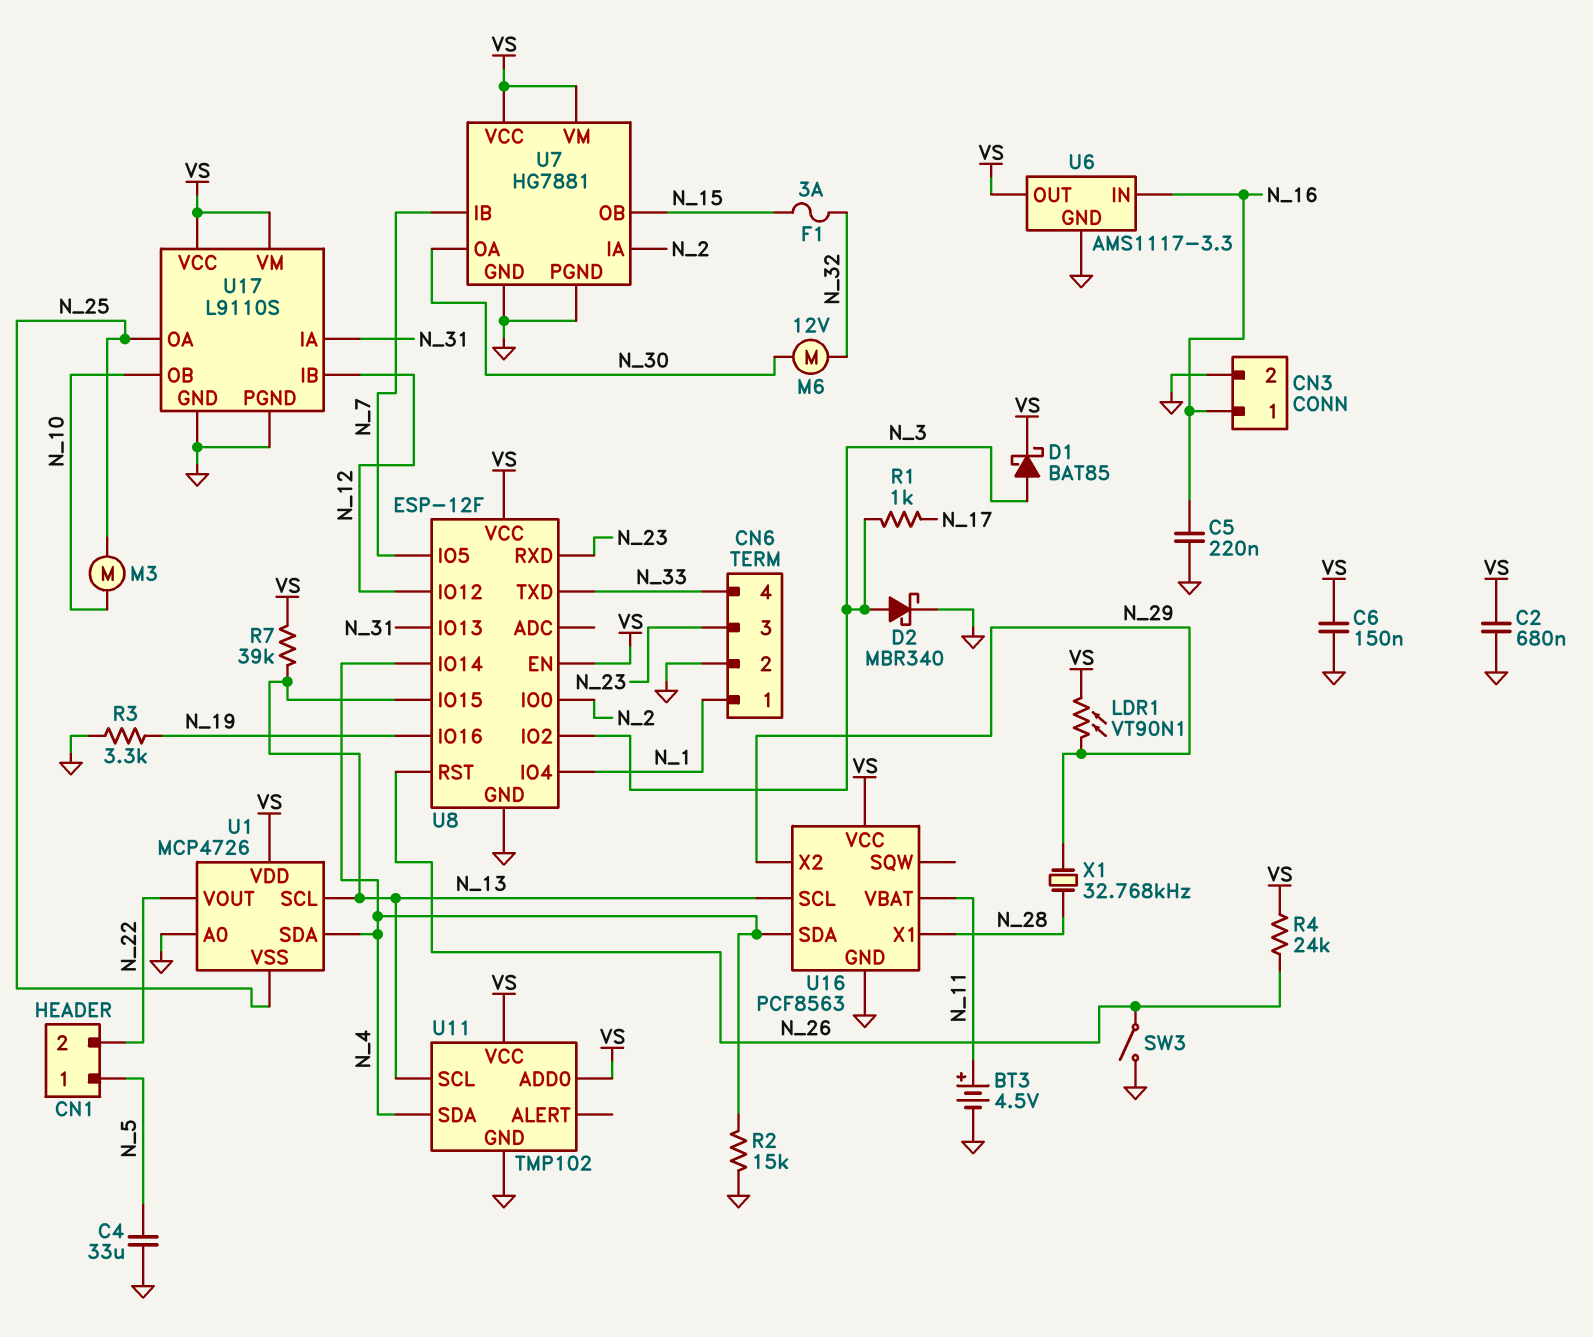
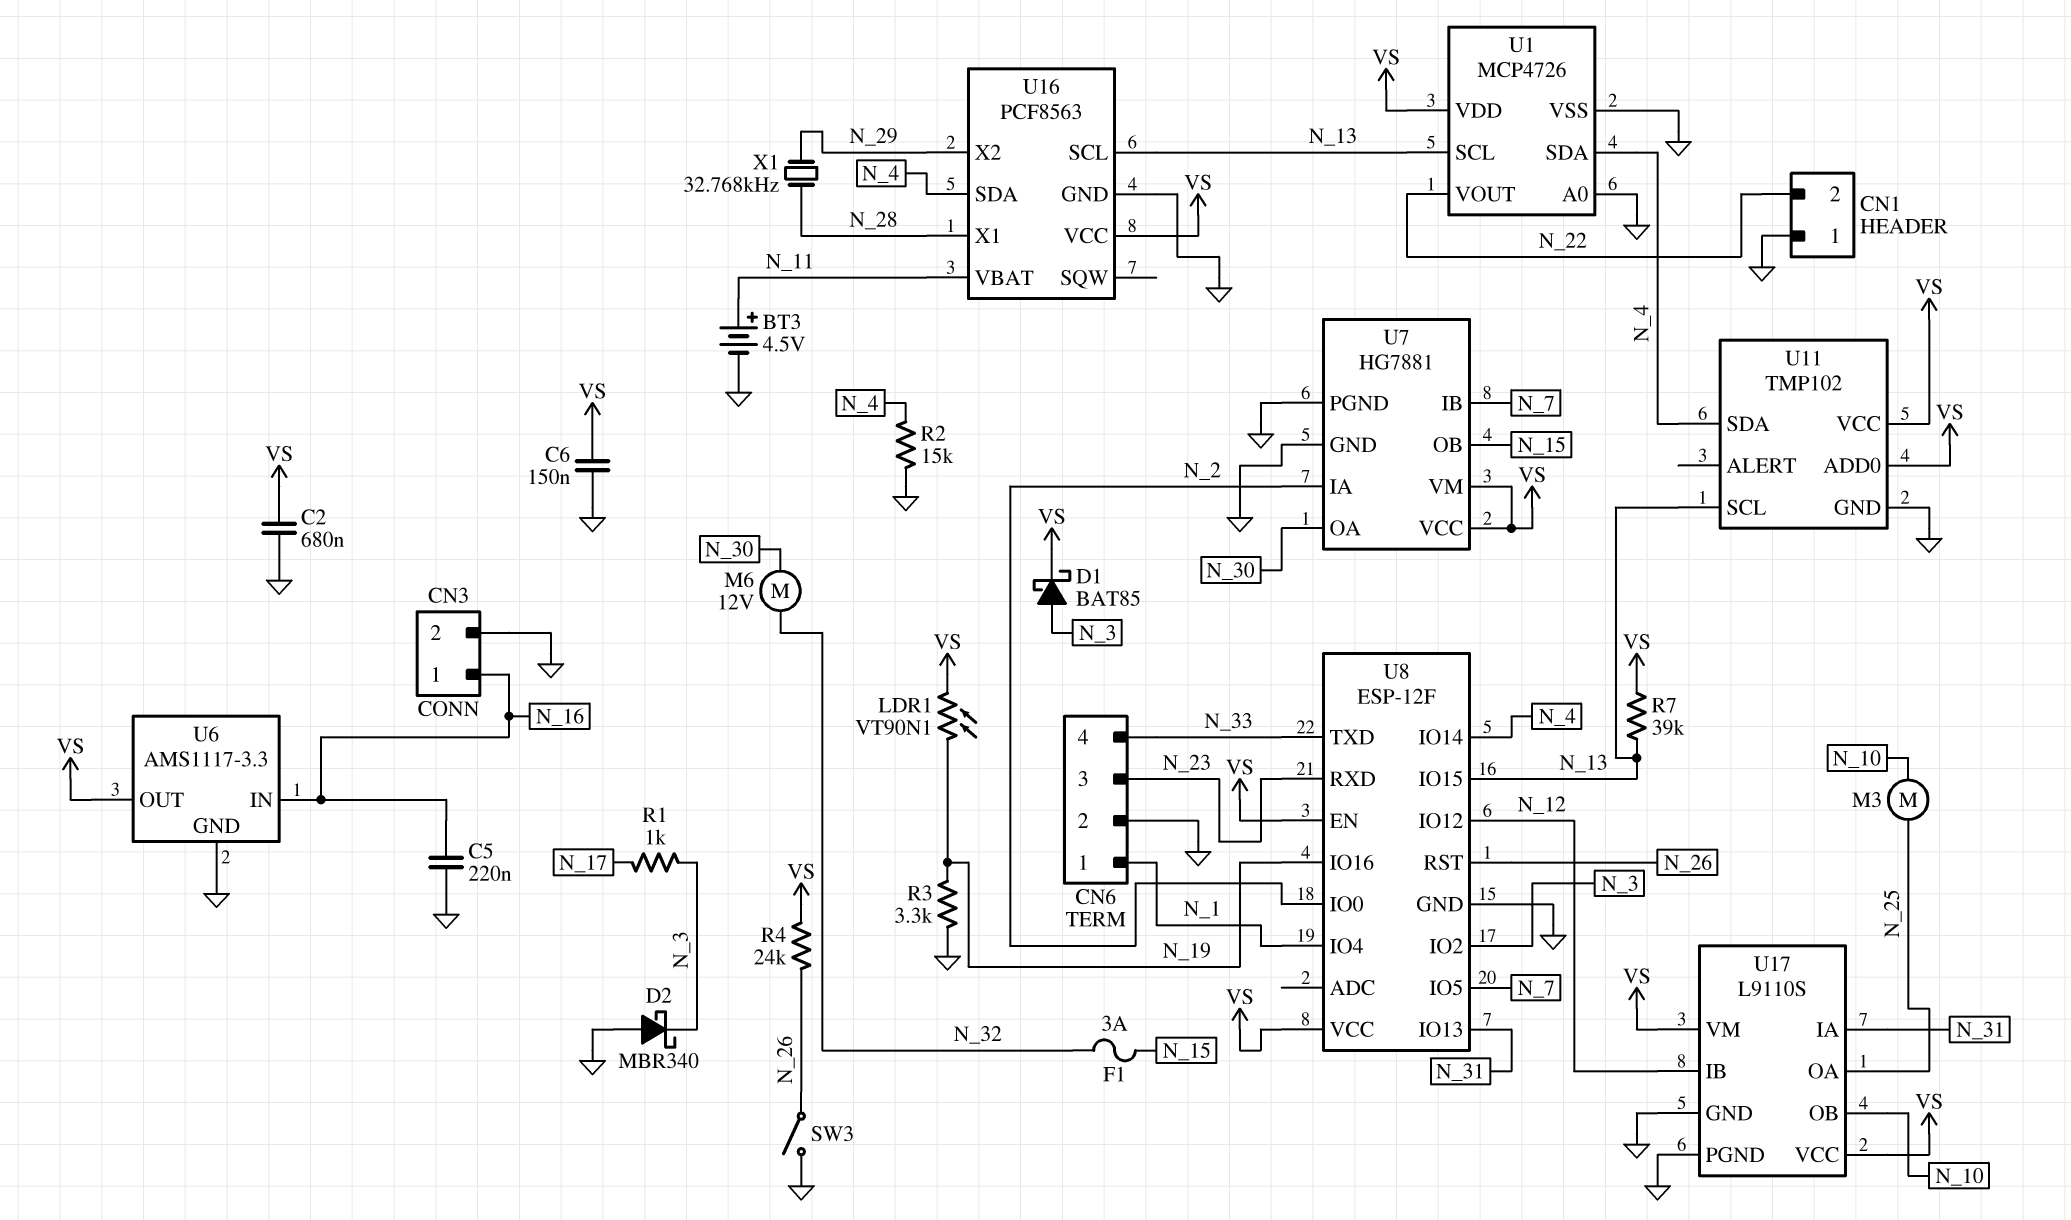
C4: 33uF (GND, N_5) -> none
CN1 pin 1: N_5 -> GND
D2: schottky MBR340 (A N_3, K GND) -> schottky MBR340 (A GND, K N_3)
LDR1: VT90N1 (N_29, VS) -> VT90N1 (N_19, VS)
U1 pin VSS: N_25 -> GND

